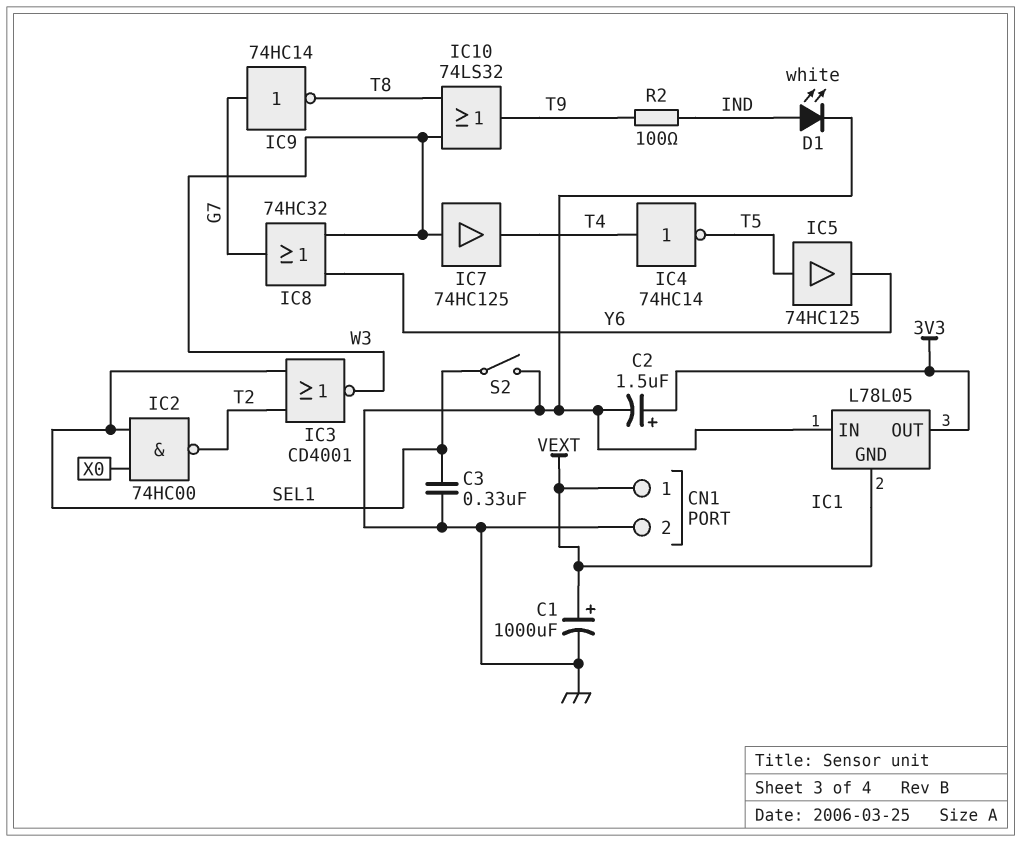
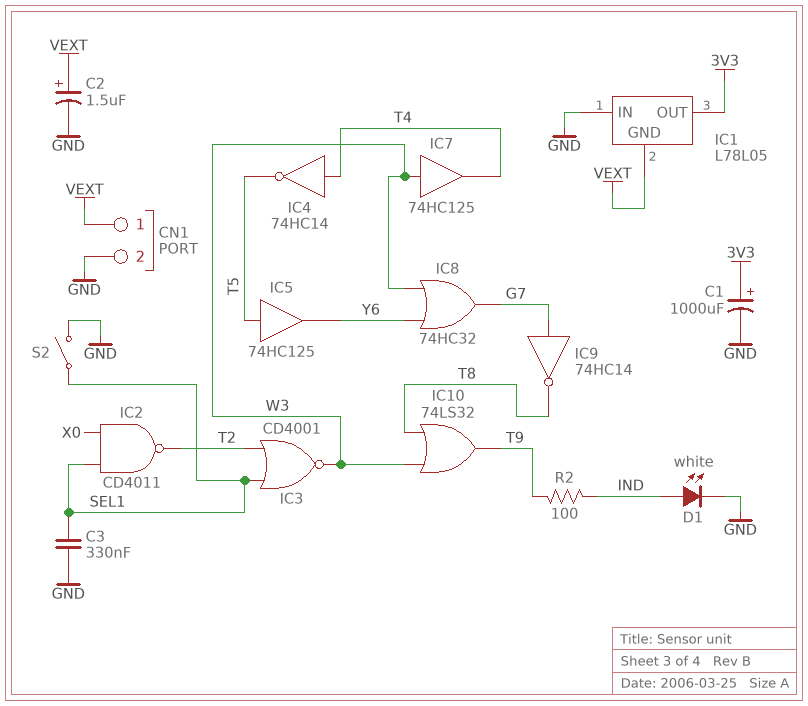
C1: 1000uF (plus VEXT, minus GND) -> 1000uF (plus 3V3, minus GND)
C2: 1.5uF (plus 3V3, minus GND) -> 1.5uF (plus VEXT, minus GND)
IC2: NAND 74HC00 (in SEL1, in X0, out T2) -> NAND CD4011 (in SEL1, in X0, out T2)

